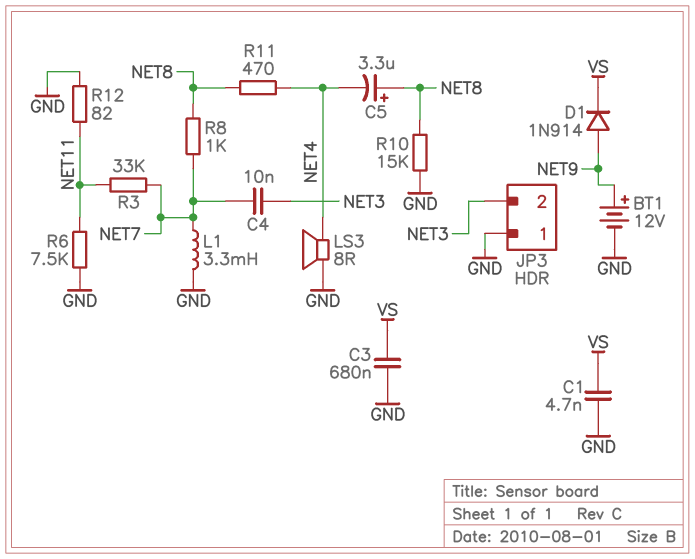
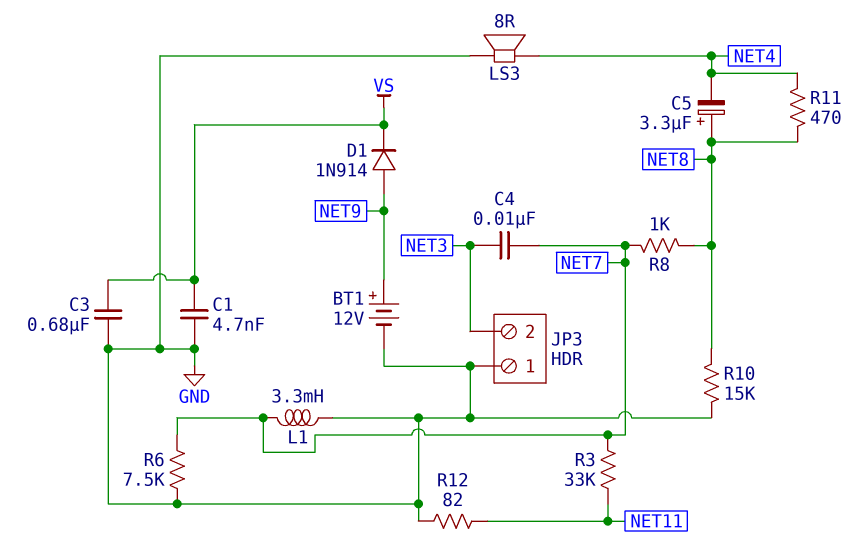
R6: 7.5k (GND, NET11) -> 7.5k (GND, NET7)

